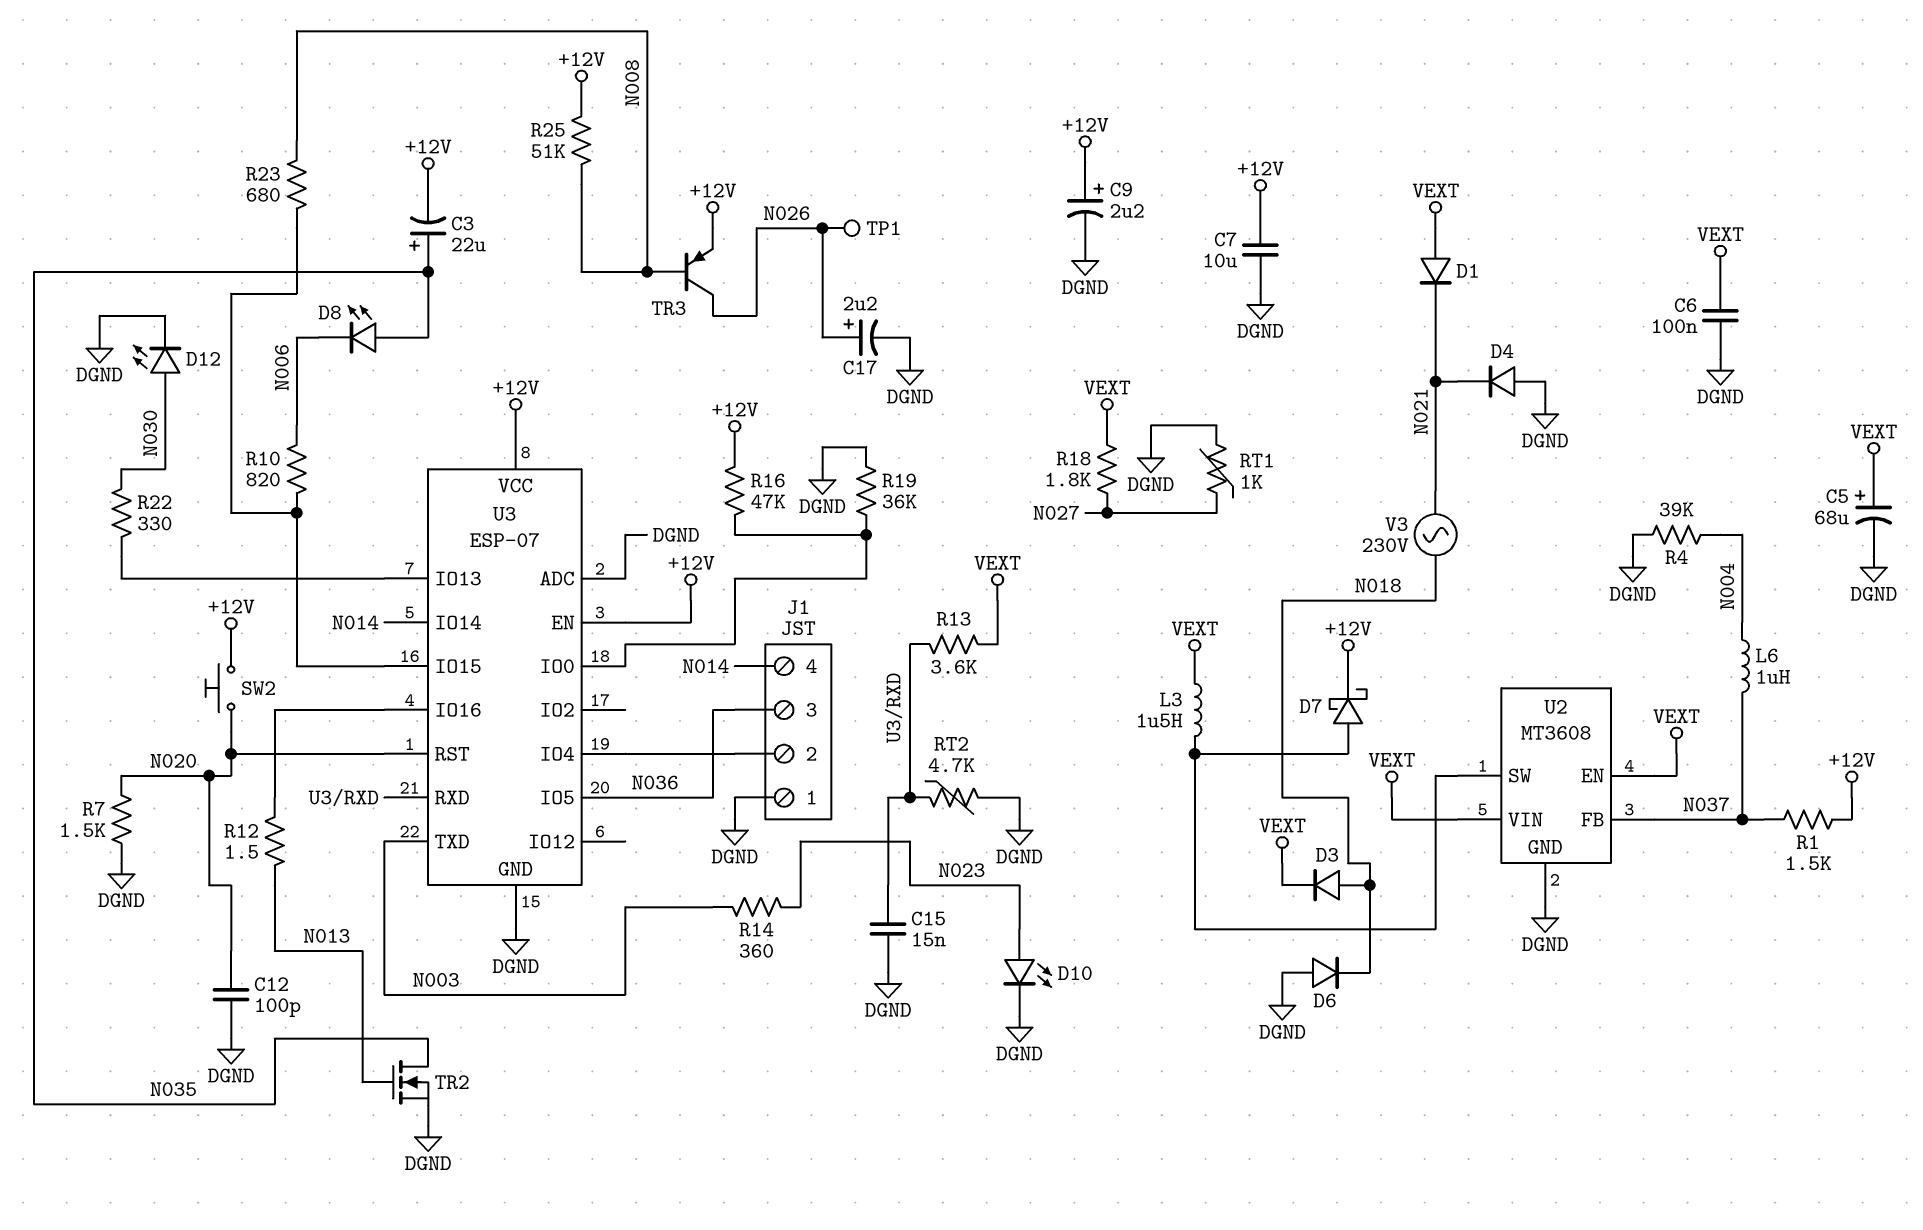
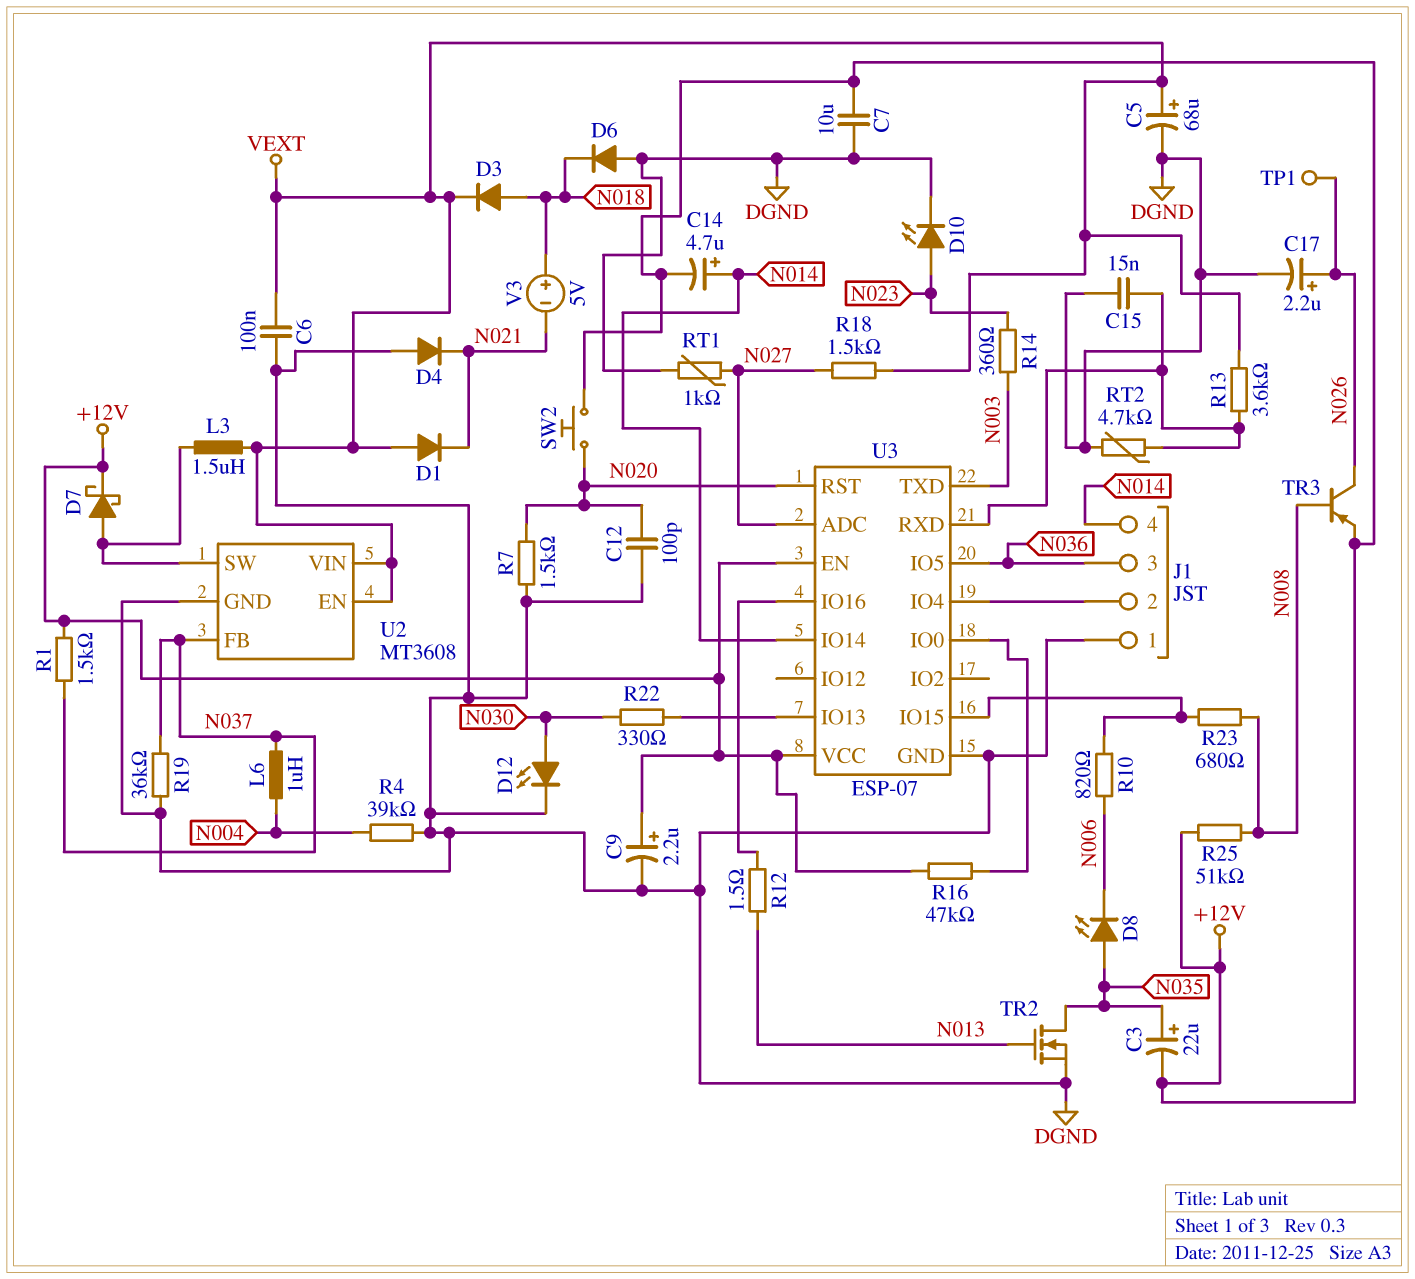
C14: none -> 4.7uF (plus N014, minus +12V)
R18: 1.8k (N027, VEXT) -> 1.5k (N027, VEXT)
R19: 36k (DGND, U3/IO0) -> 36k (DGND, N037)
U3 pin ADC: DGND -> N027
V3: AC 230V (N018, N021) -> 5V (plus N018, minus N021)

